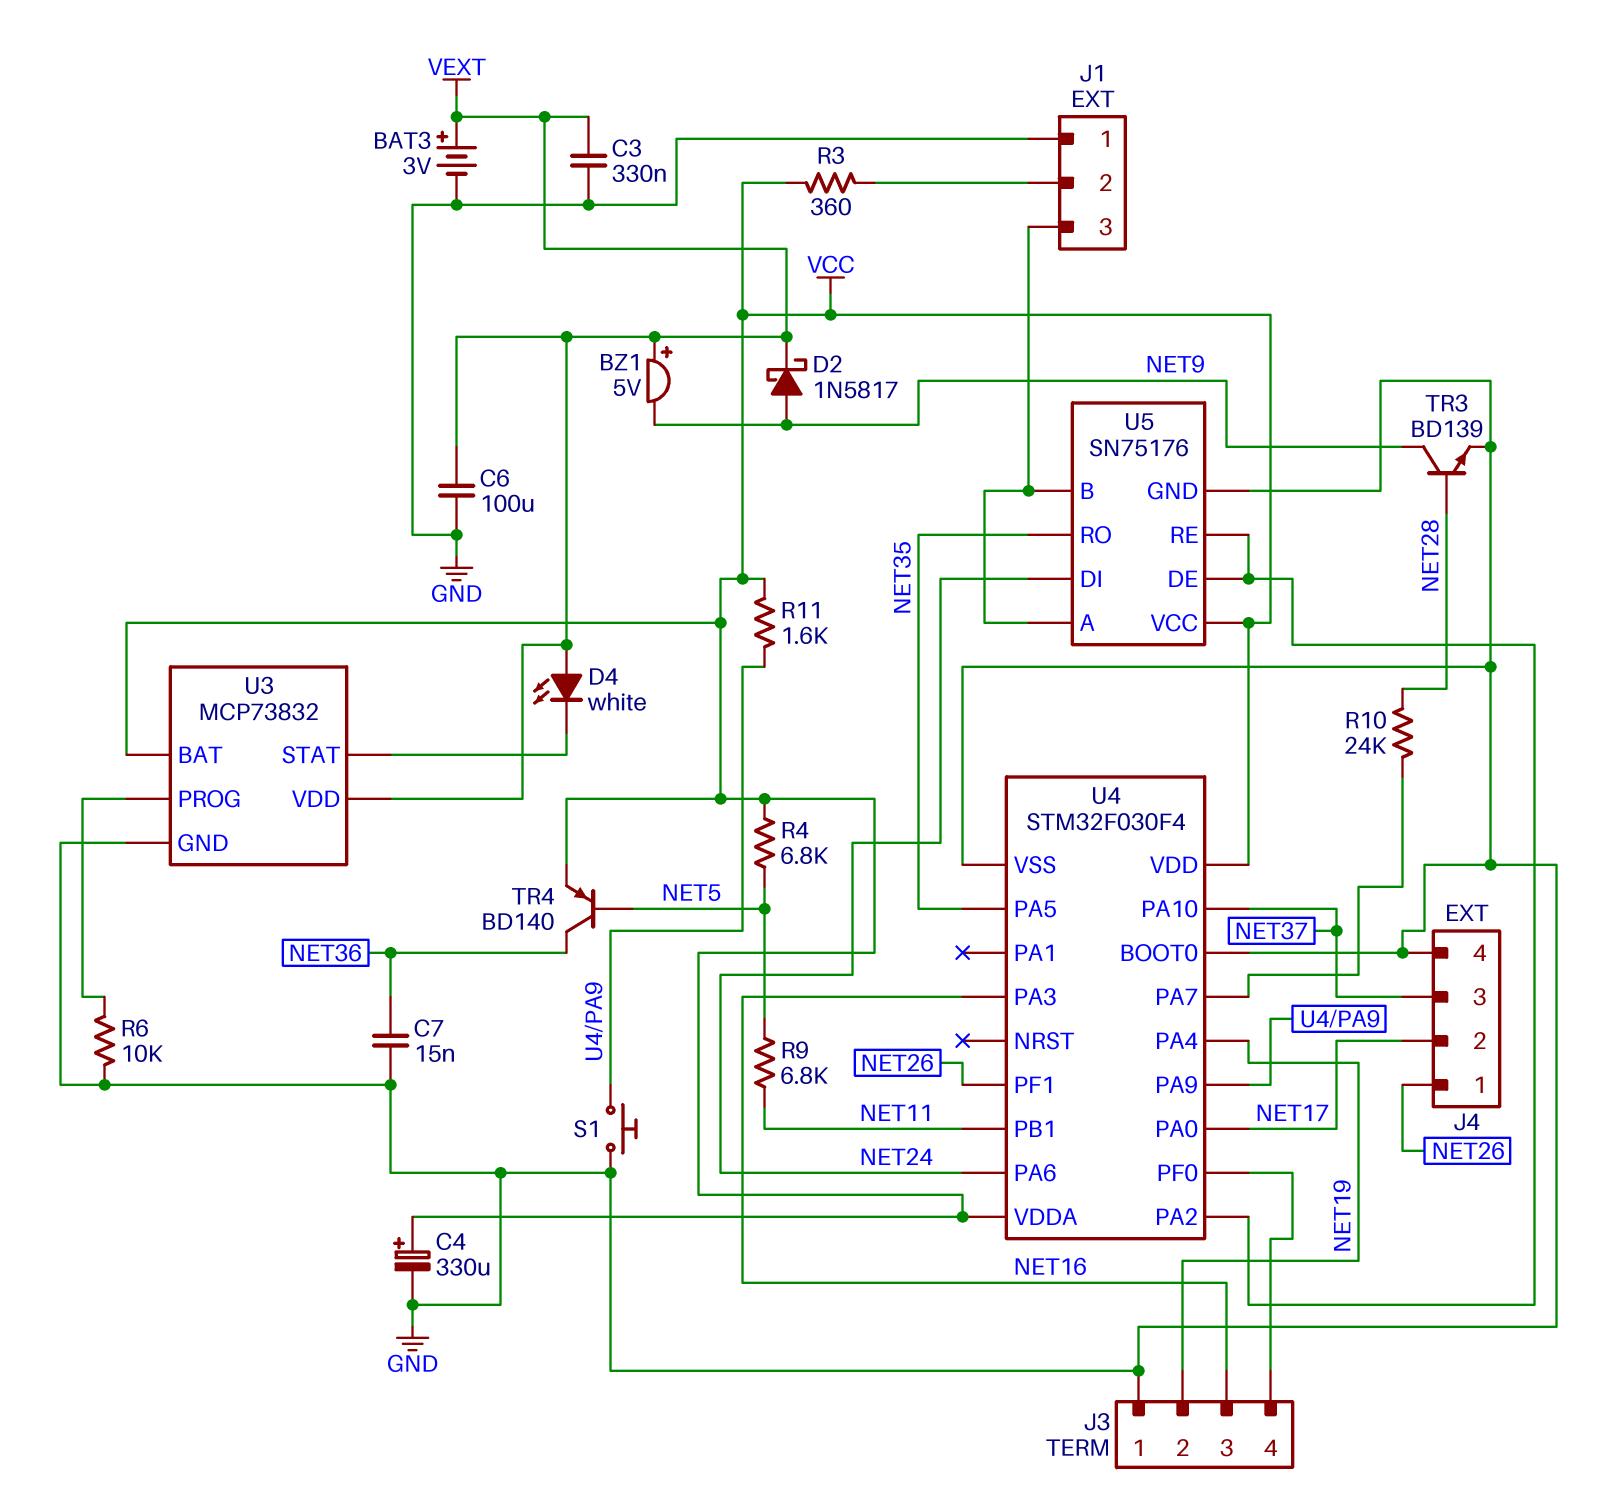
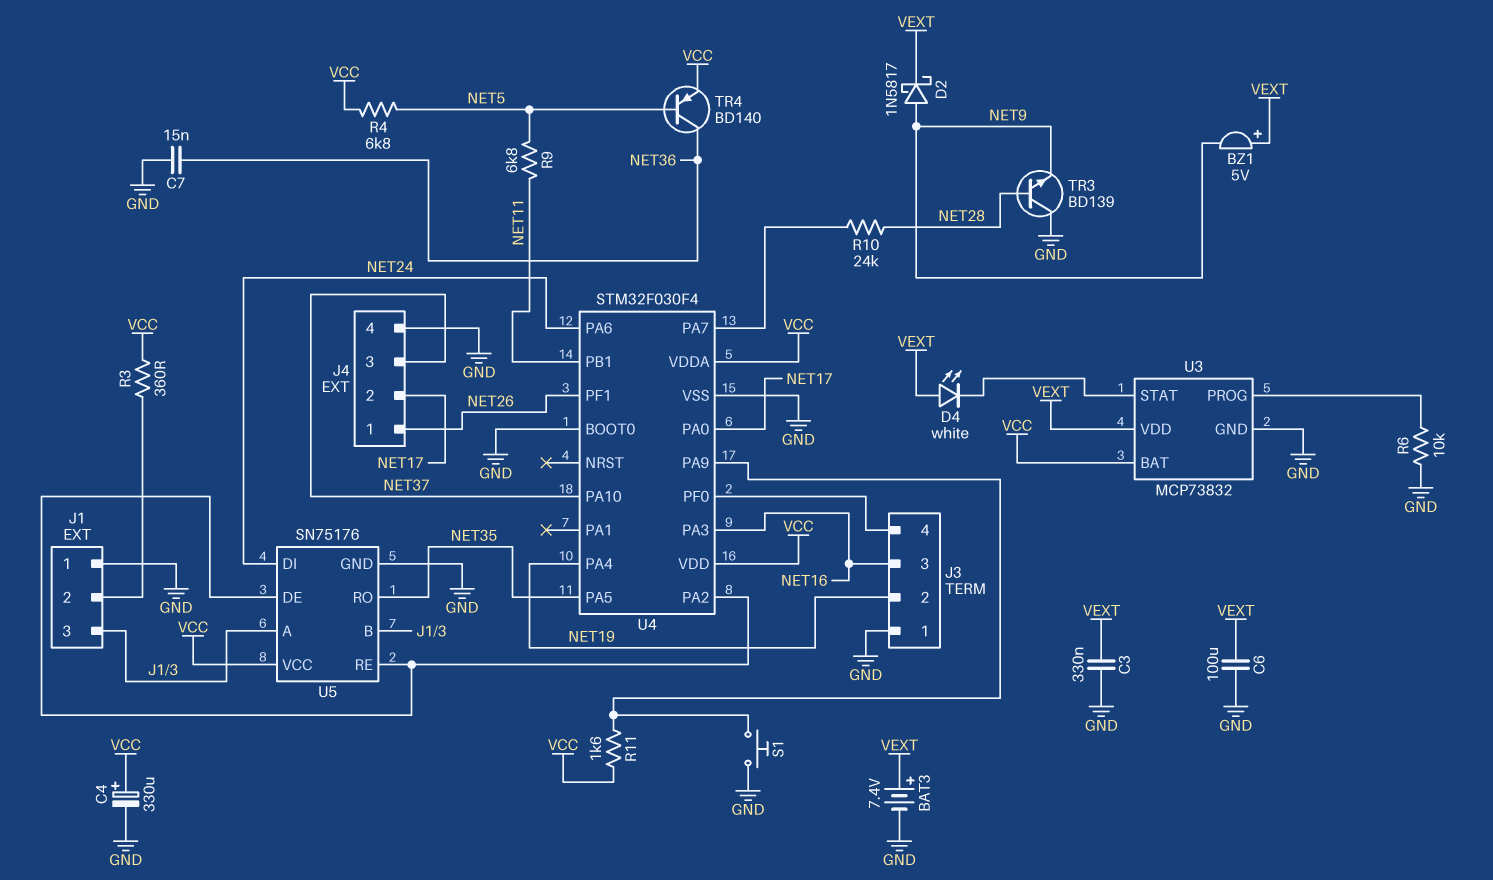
BAT3: 3V (plus VEXT, minus GND) -> 7.4V (plus VEXT, minus GND)
TR3: NPN BD139 (B NET28, C NET9, E GND) -> NPN BD139 (B NET28, C GND, E NET9)

